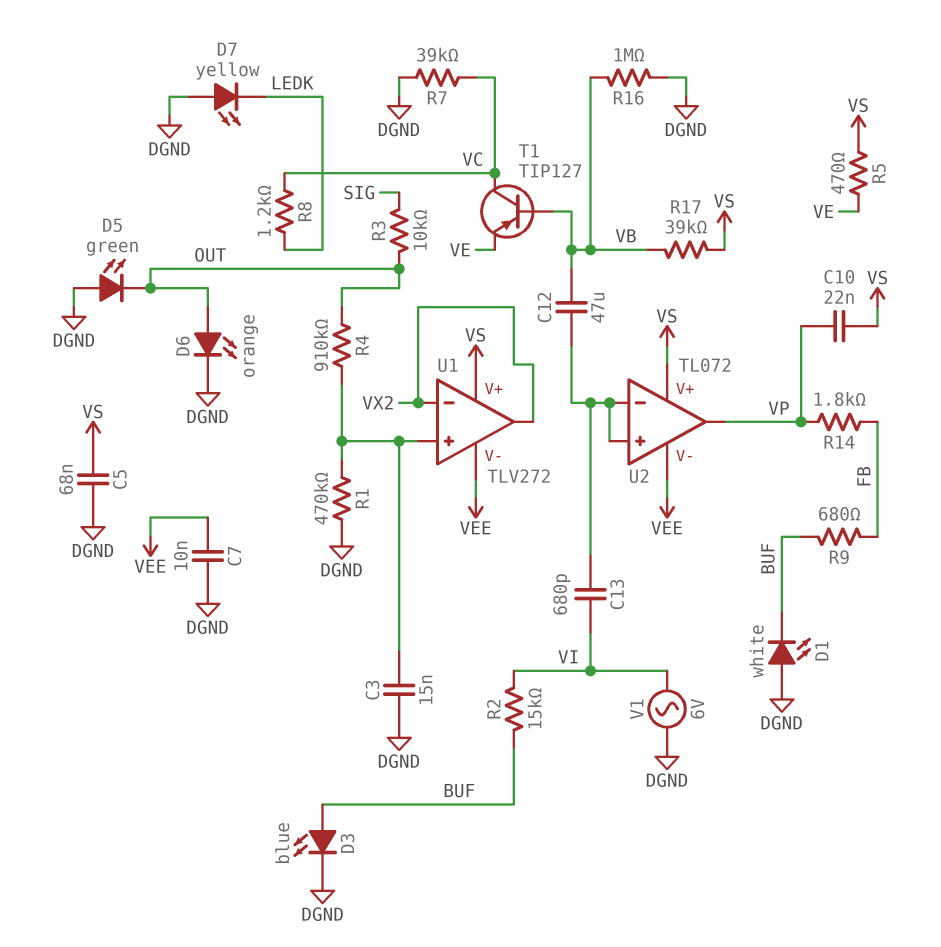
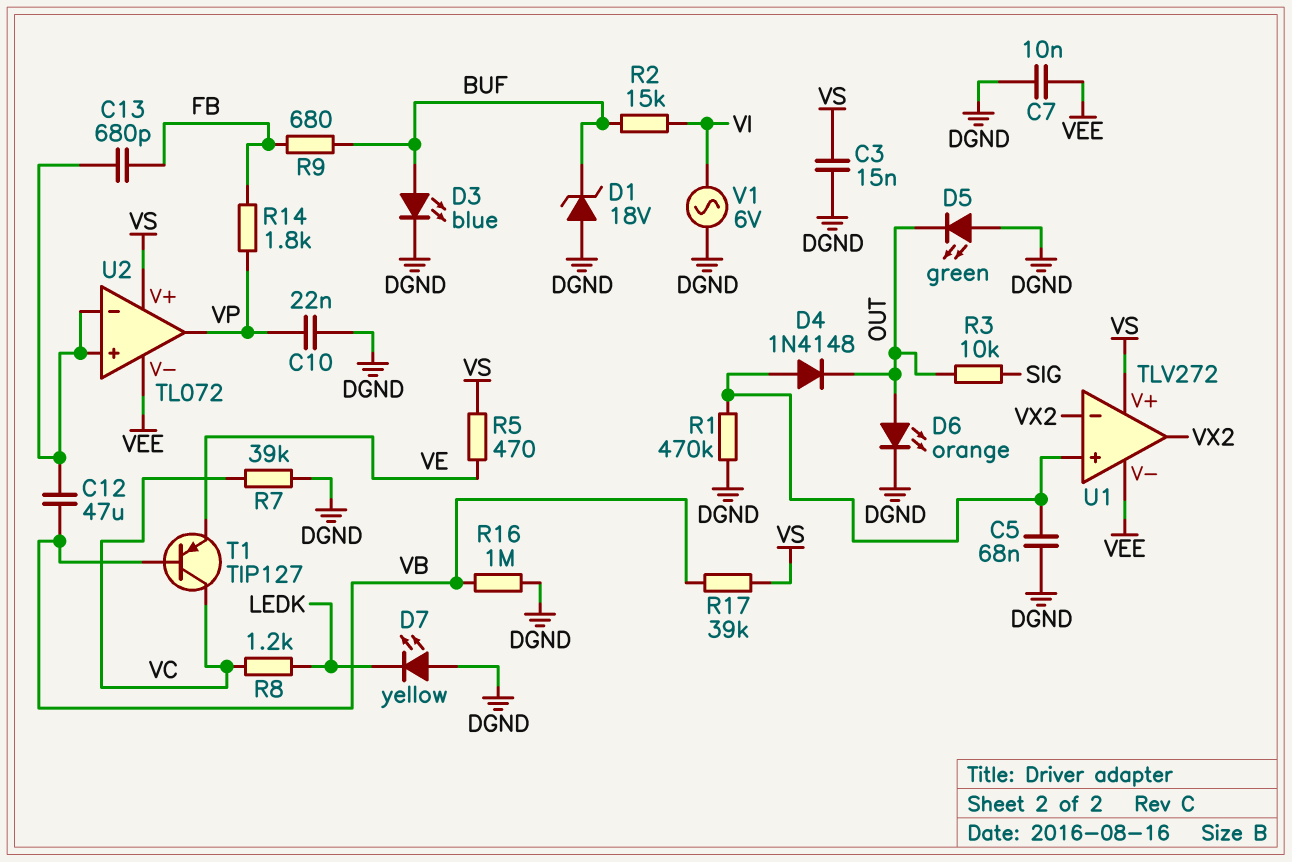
C3: 15nF (DGND, U1/in+) -> 15nF (DGND, VS)
C5: 68nF (DGND, VS) -> 68nF (DGND, U1/in+)
C10: 22nF (VP, VS) -> 22nF (DGND, VP)
C13: 680pF (U2/in+, VI) -> 680pF (FB, U2/in+)
D1: LED white (A DGND, K BUF) -> zener 18V (A DGND, K BUF)
D4: none -> diode 1N4148 (A U1/in+, K OUT)
R4: 910k (OUT, U1/in+) -> none

